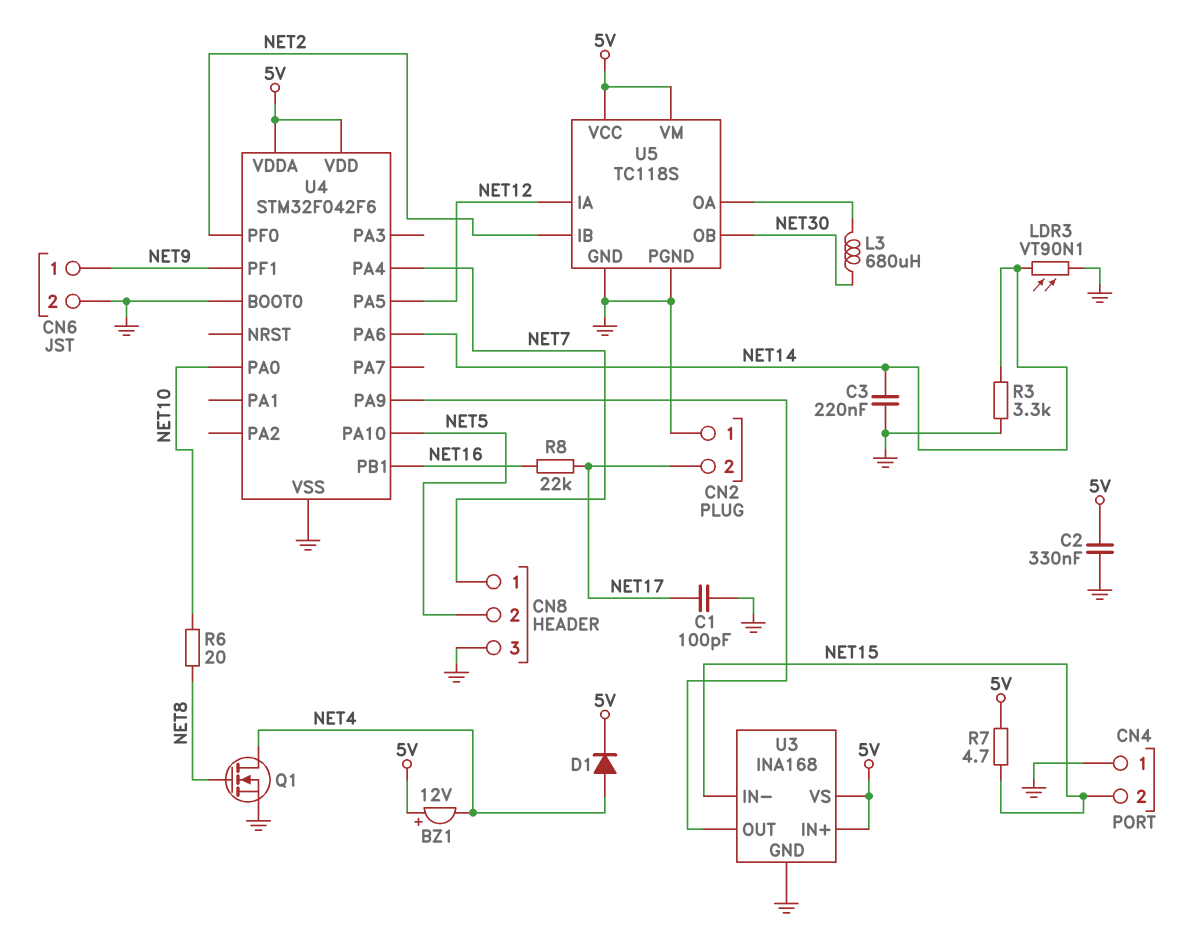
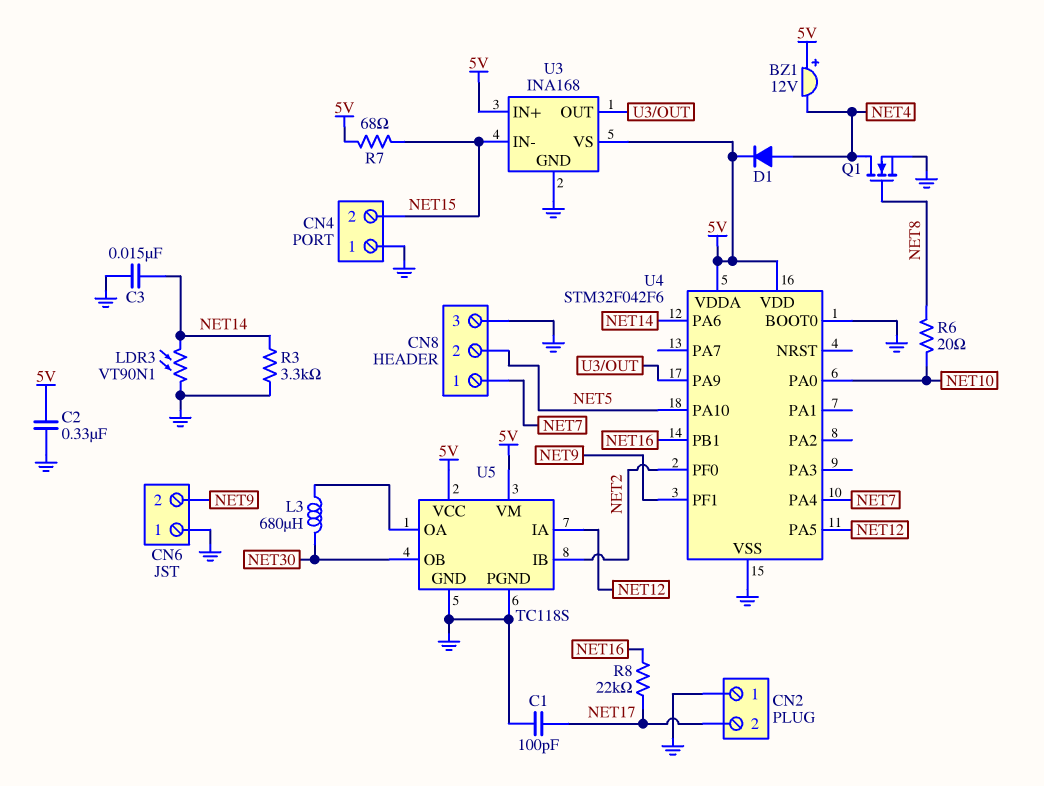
C3: 220nF (GND, NET14) -> 15nF (GND, NET14)
CN6 pin 1: NET9 -> GND
CN6 pin 2: GND -> NET9
R7: 4.7 (5V, NET15) -> 68 (5V, NET15)

